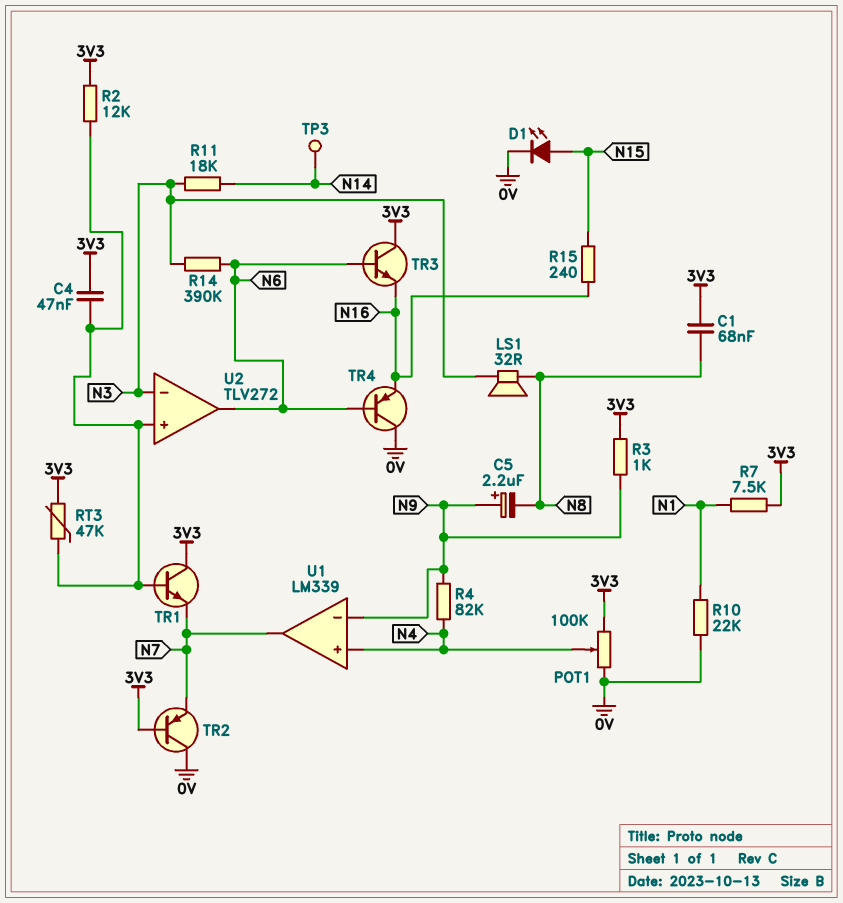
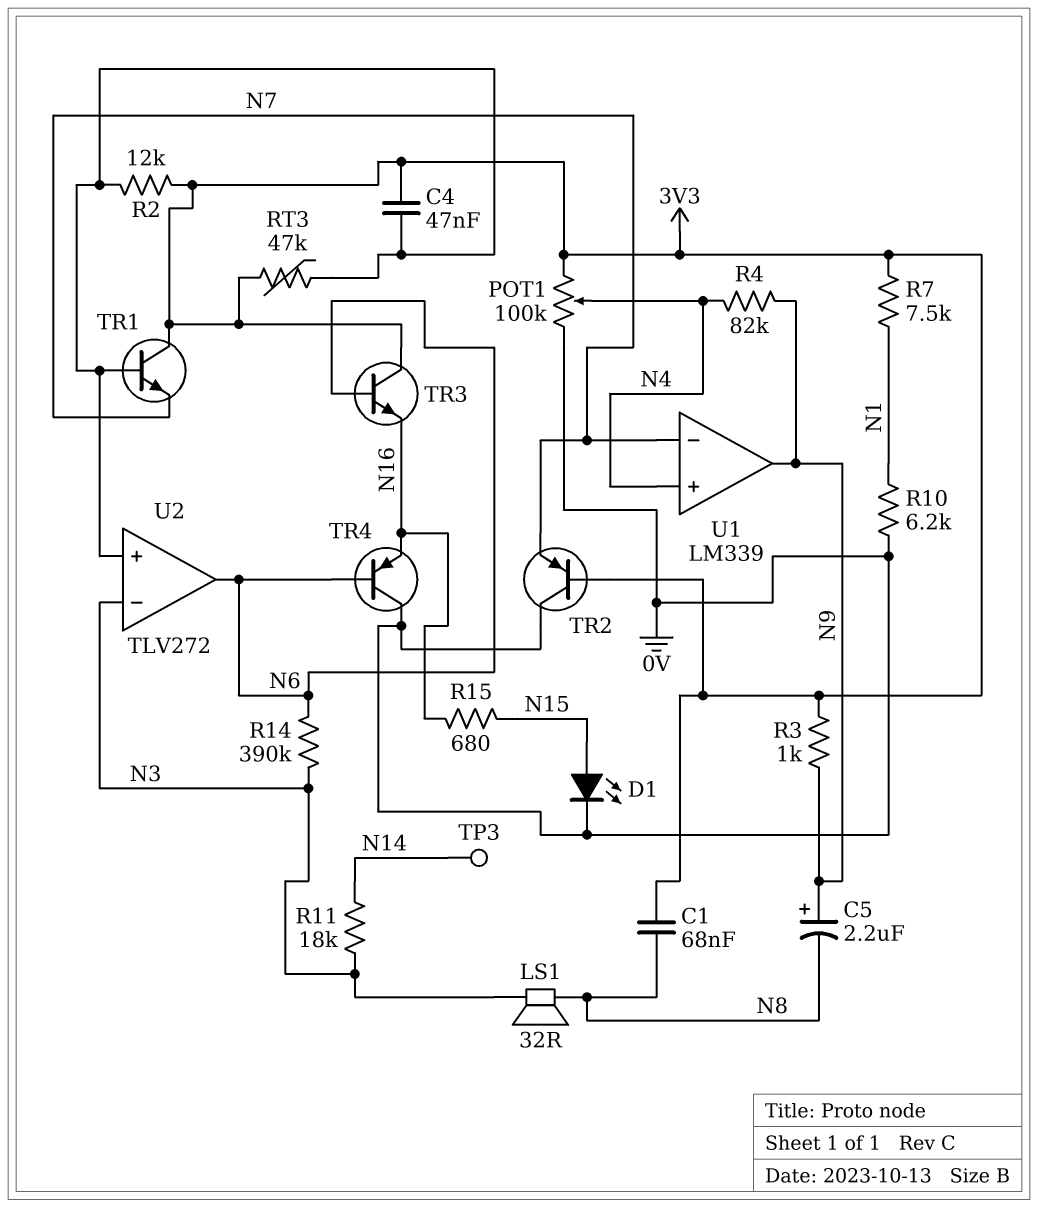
R10: 22k (0V, N1) -> 6.2k (0V, N1)
R15: 240 (N15, N16) -> 680 (N15, N16)
U1 pin in-: N9 -> N7
U1 pin out: N7 -> N9

